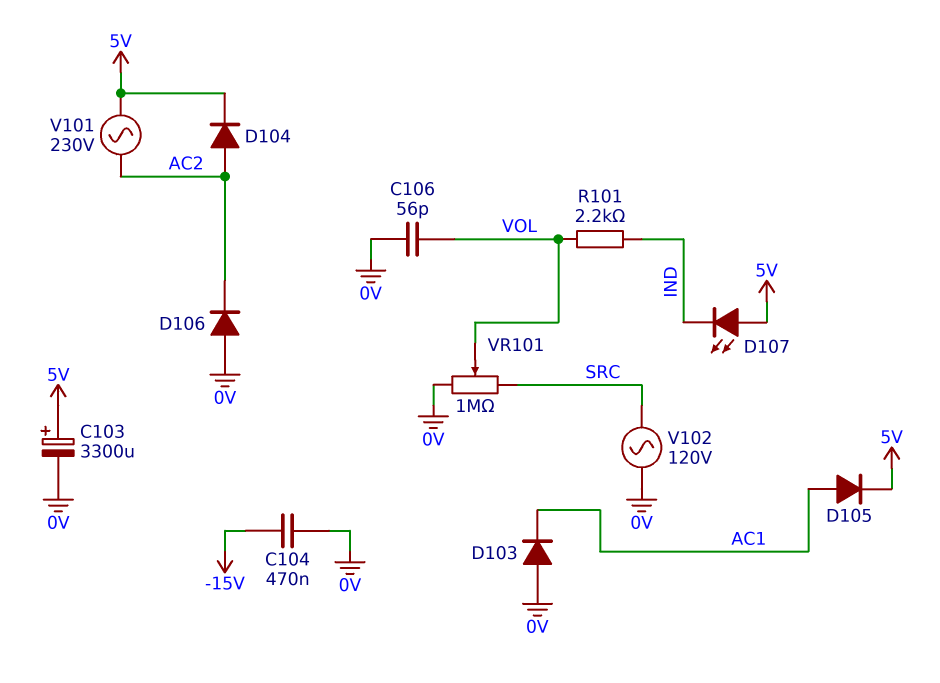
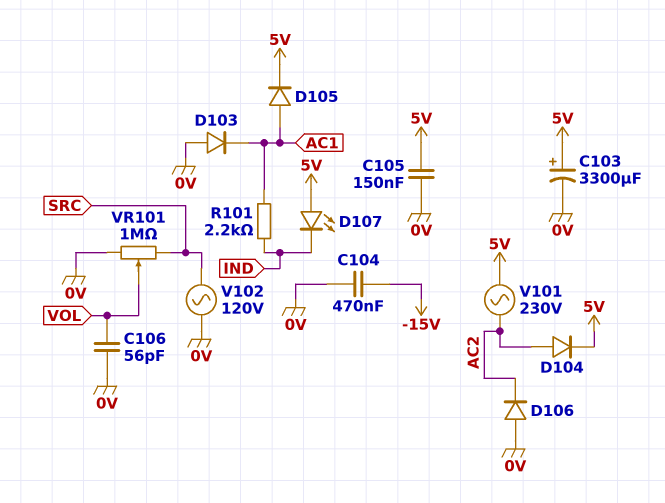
C105: none -> 150nF (0V, 5V)
R101: 2.2k (IND, VOL) -> 2.2k (AC1, IND)

